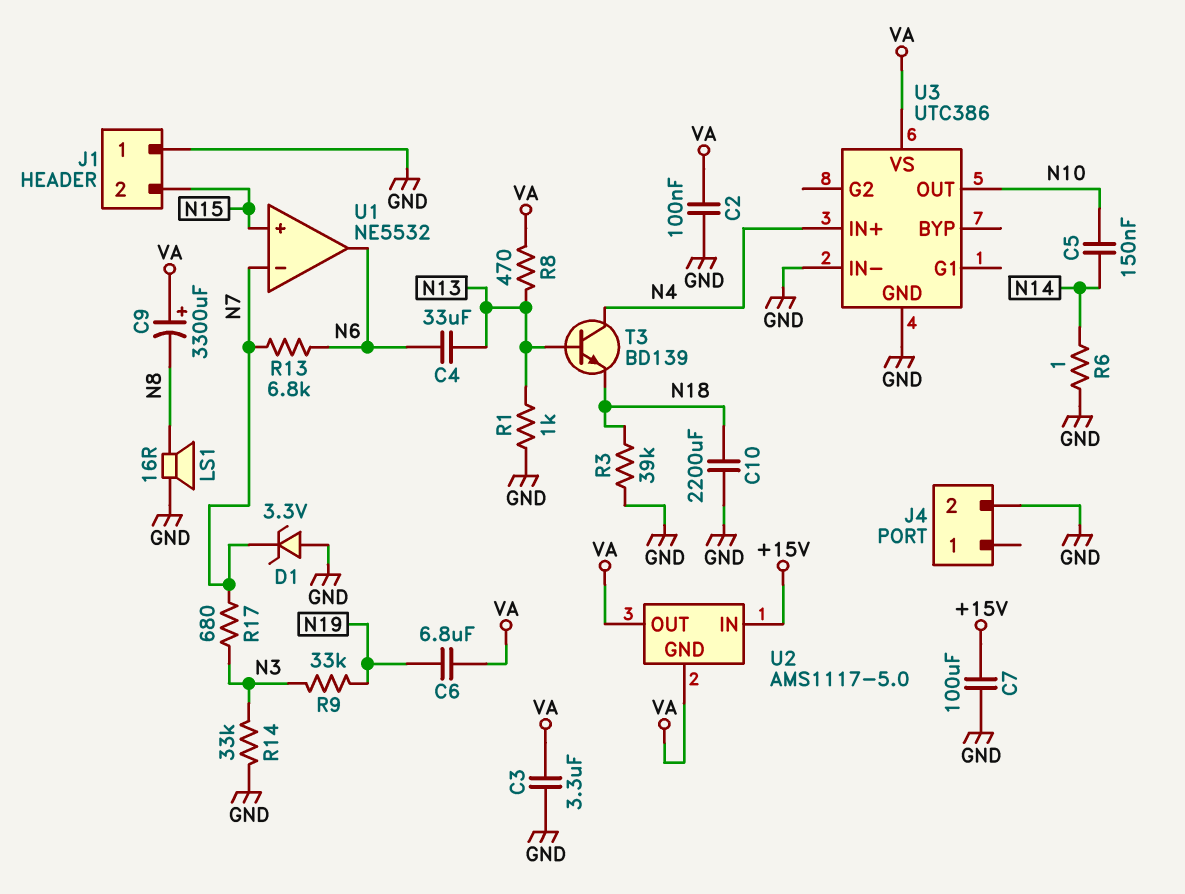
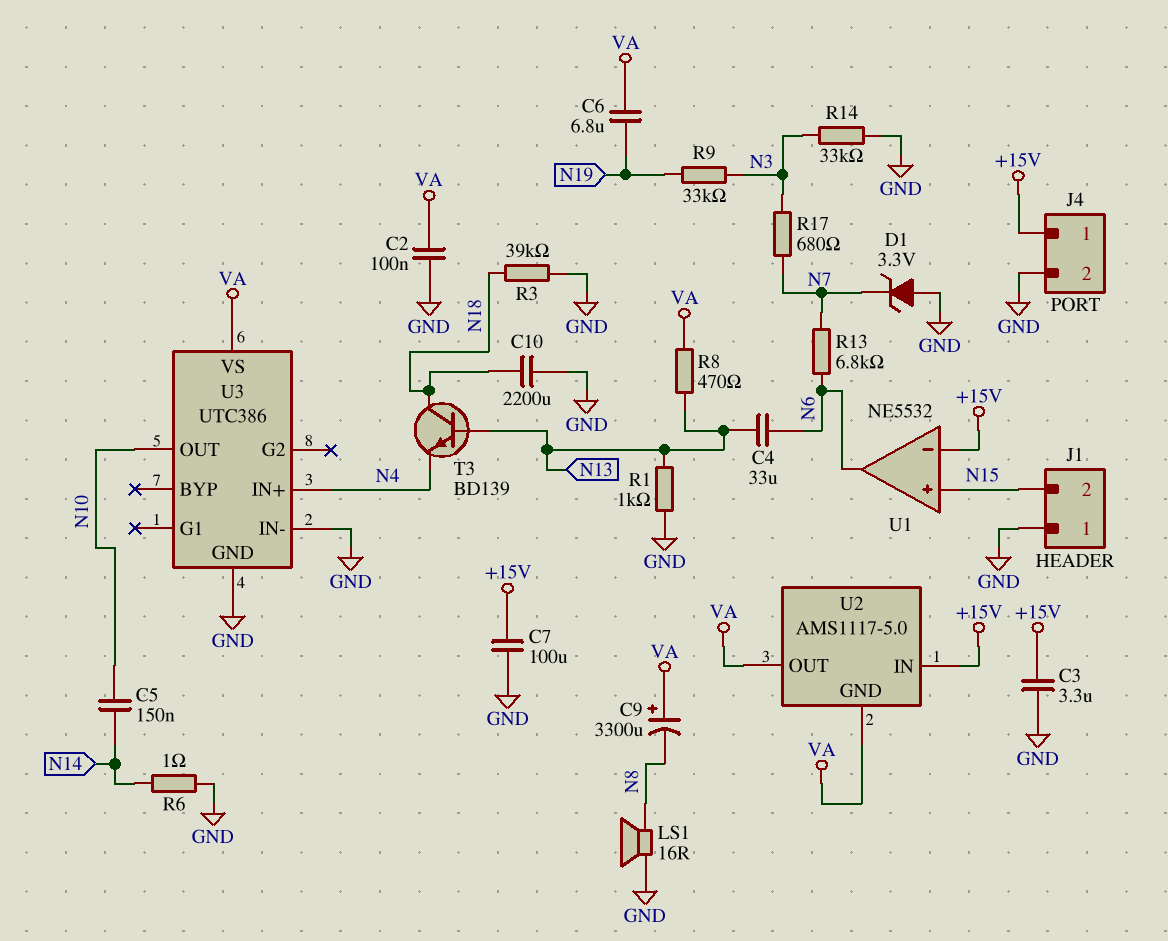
C3: 3.3uF (GND, VA) -> 3.3uF (+15V, GND)
J4 pin 1: none -> +15V
T3: NPN BD139 (B N13, C N4, E N18) -> NPN BD139 (B N13, C N18, E N4)
U1 pin in-: N7 -> +15V

